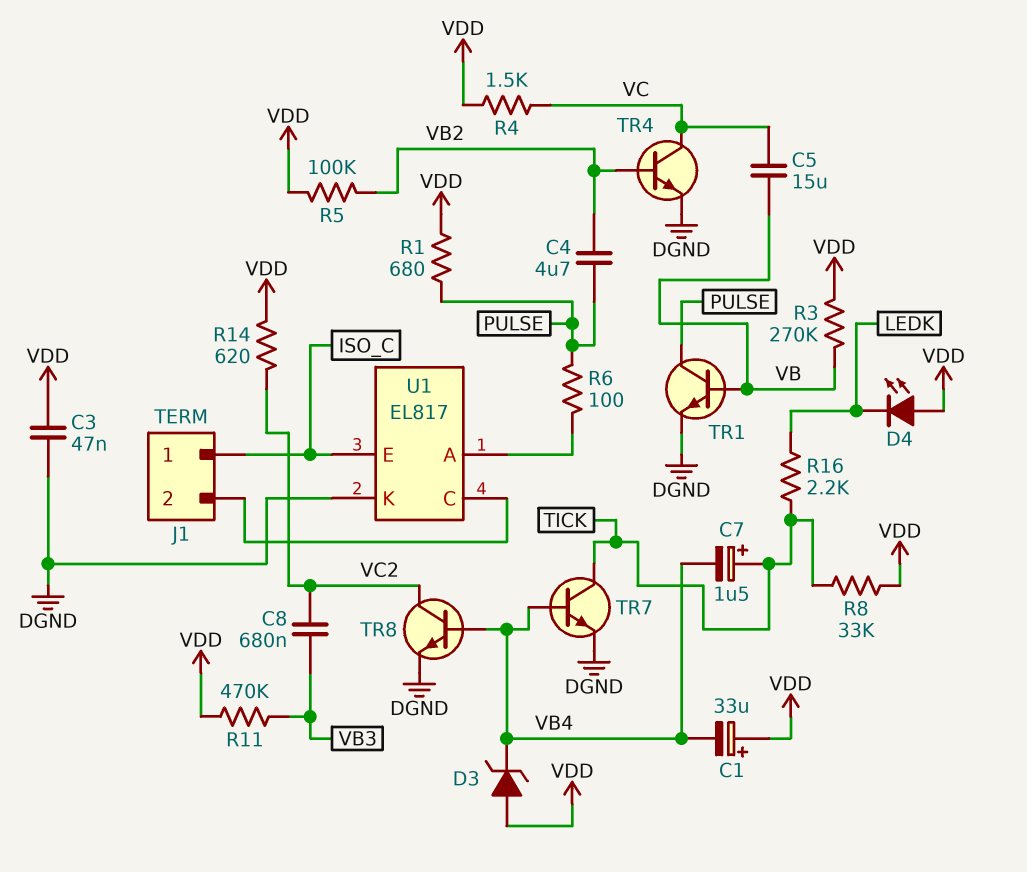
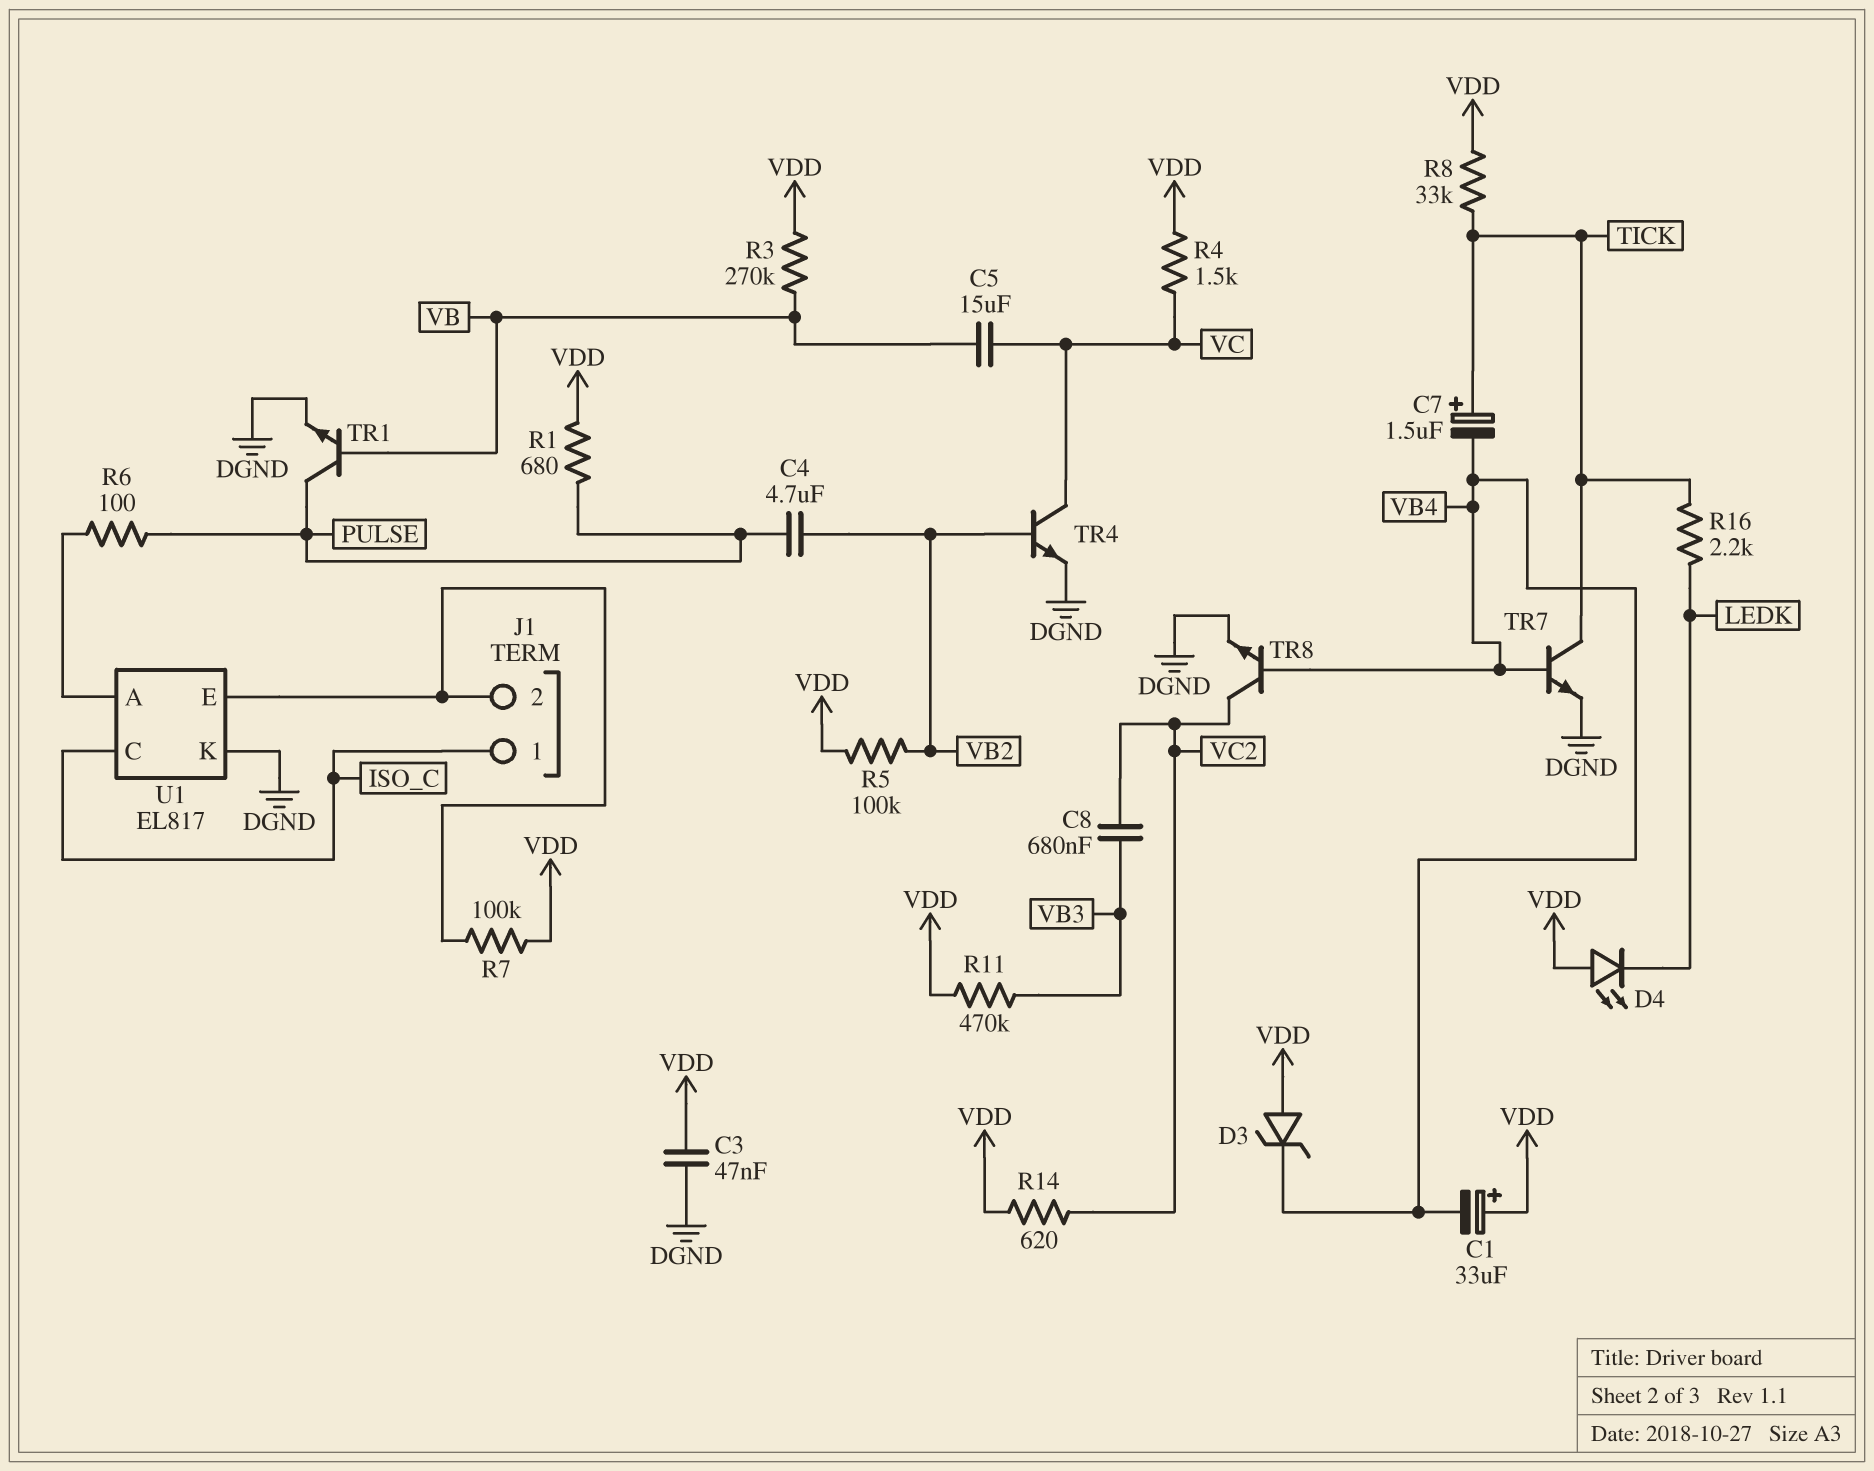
R7: none -> 100k (J1/2, VDD)
U1 pin C: J1/2 -> ISO_C
U1 pin E: ISO_C -> J1/2

